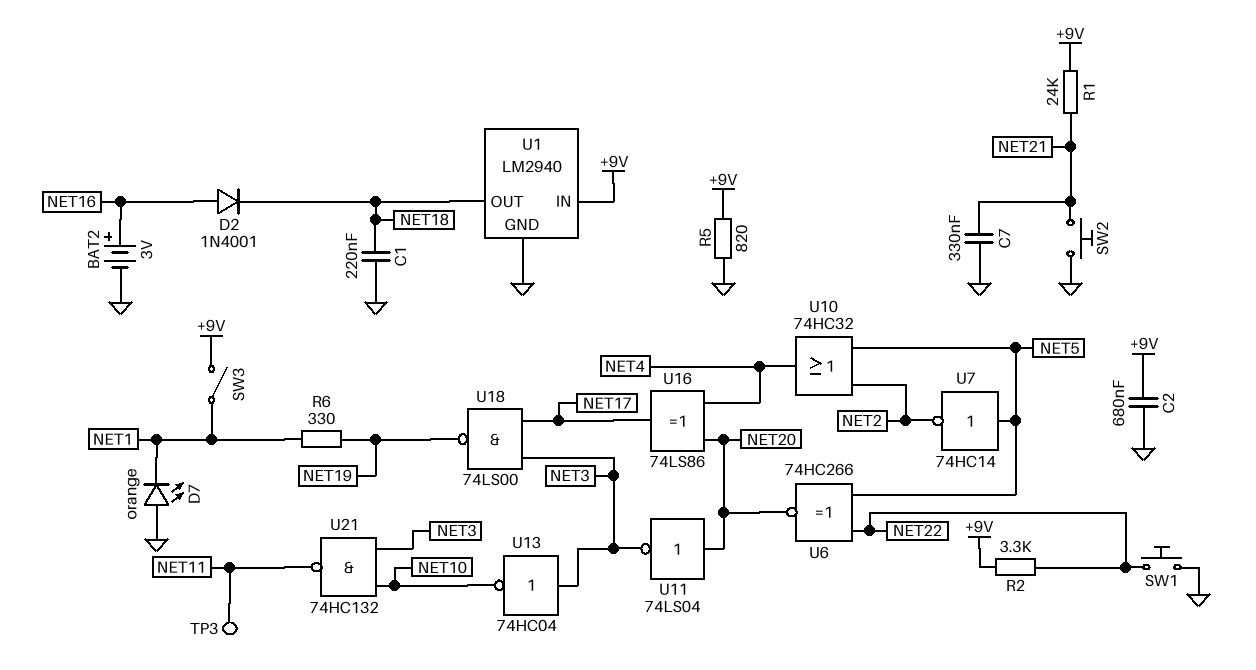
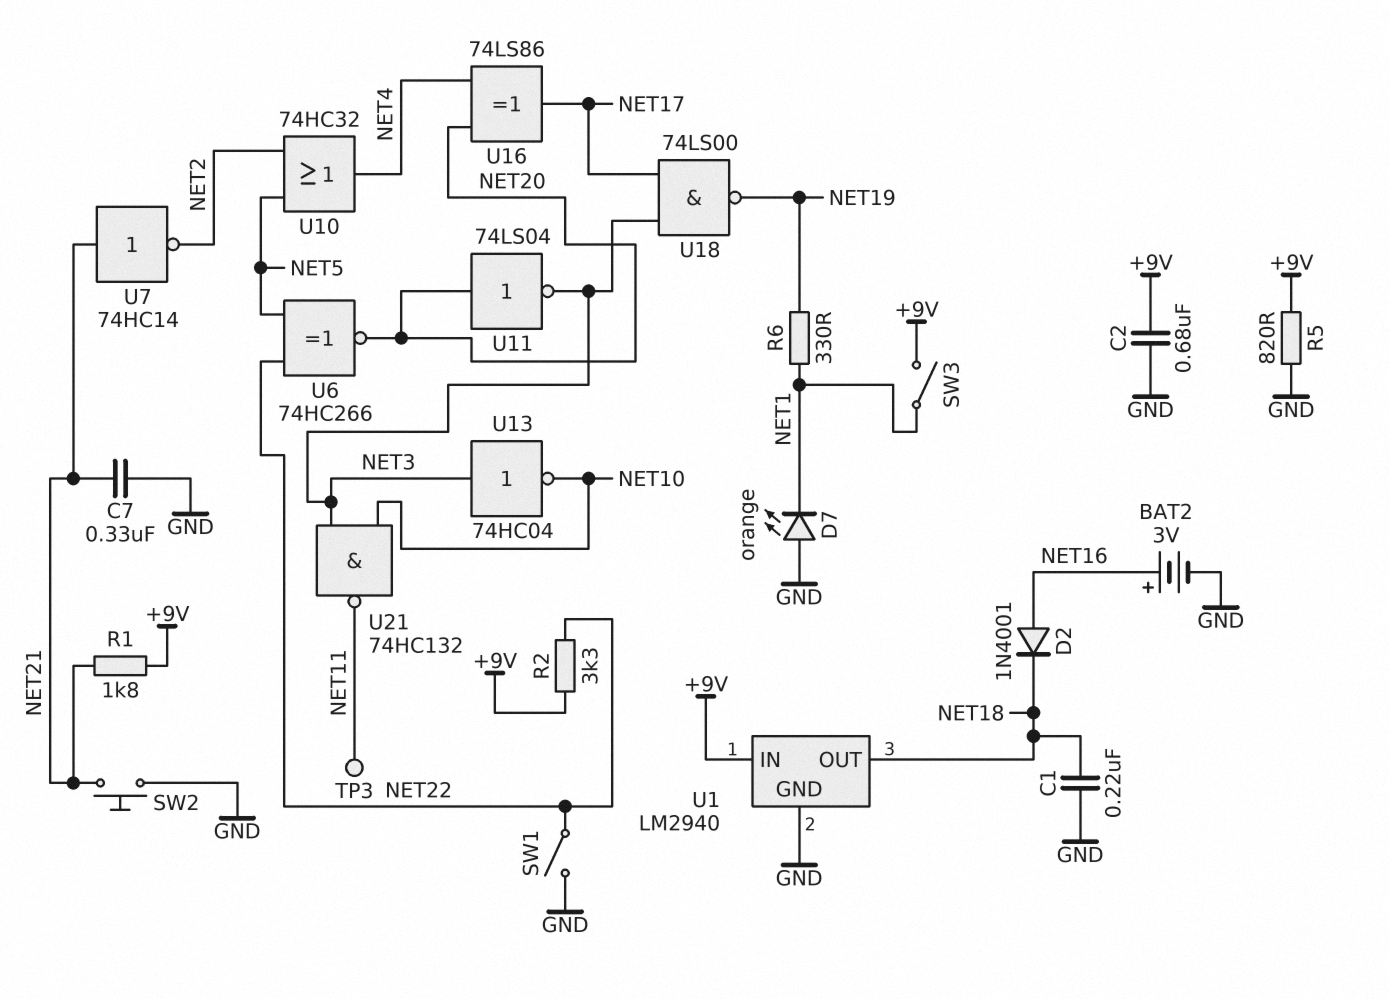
R1: 24k (+9V, NET21) -> 1.8k (+9V, NET21)
SW1: button (GND, NET22) -> switch (GND, NET22)
U7: NOT 74HC14 (in NET5, out NET2) -> NOT 74HC14 (in NET21, out NET2)

